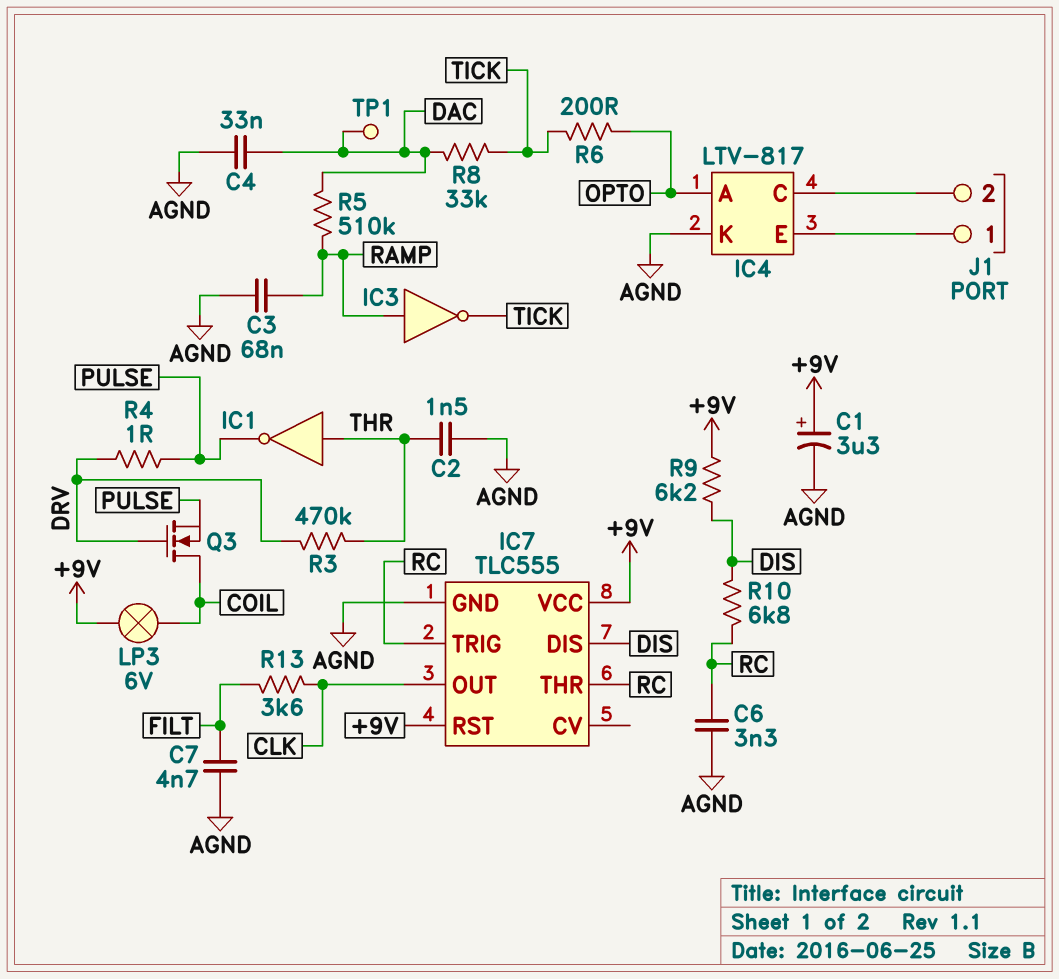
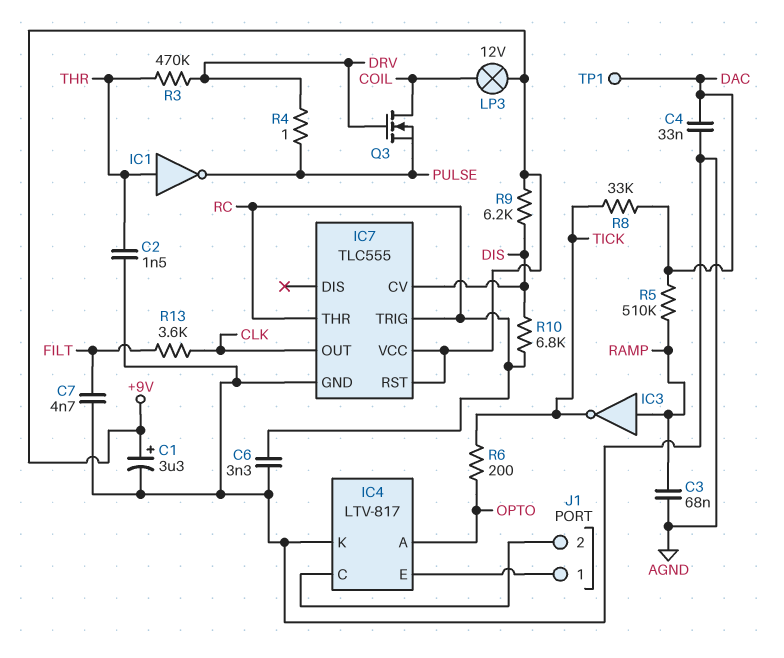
IC7 pin CV: none -> DIS
IC7 pin DIS: DIS -> none
LP3: lamp 6V (+9V, COIL) -> lamp 12V (+9V, COIL)

